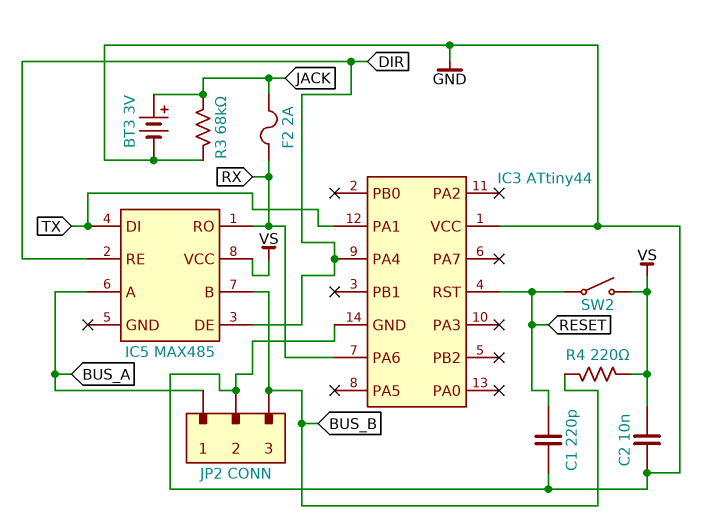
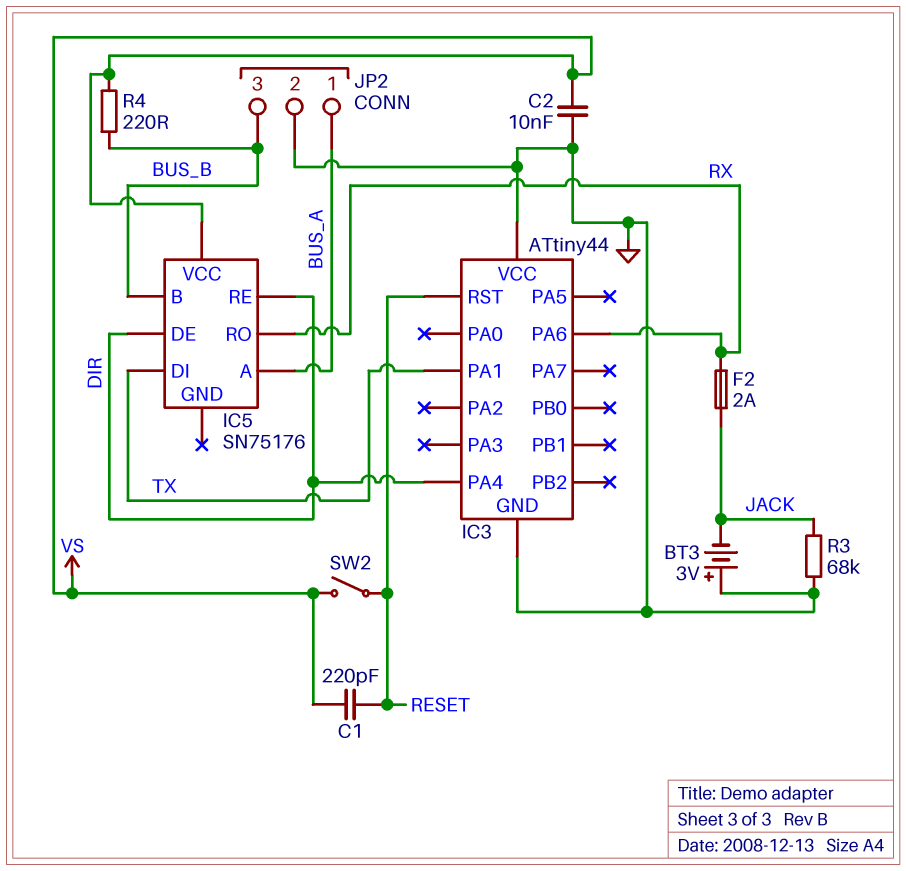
BT3: 3V (plus JACK, minus GND) -> 3V (plus GND, minus JACK)
C1: 220pF (GND, RESET) -> 220pF (RESET, VS)
IC5: MAX485 -> SN75176

